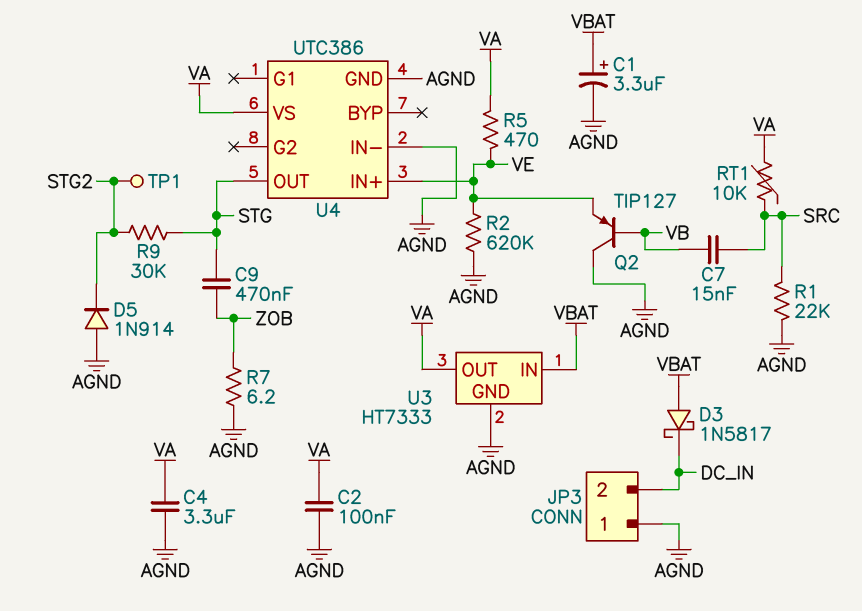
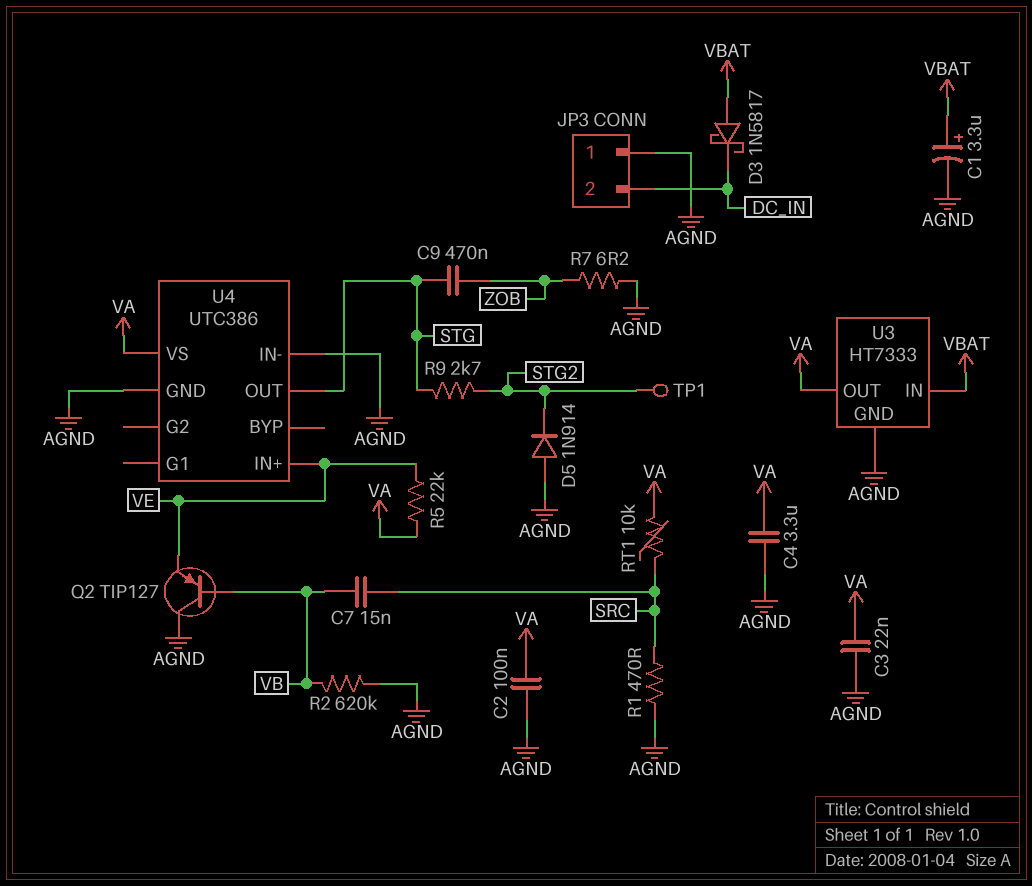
C3: none -> 22nF (AGND, VA)
R1: 22k (AGND, SRC) -> 470 (AGND, SRC)
R2: 620k (AGND, VE) -> 620k (AGND, VB)
R5: 470 (VA, VE) -> 22k (VA, VE)
R9: 30k (STG, STG2) -> 2.7k (STG, STG2)

